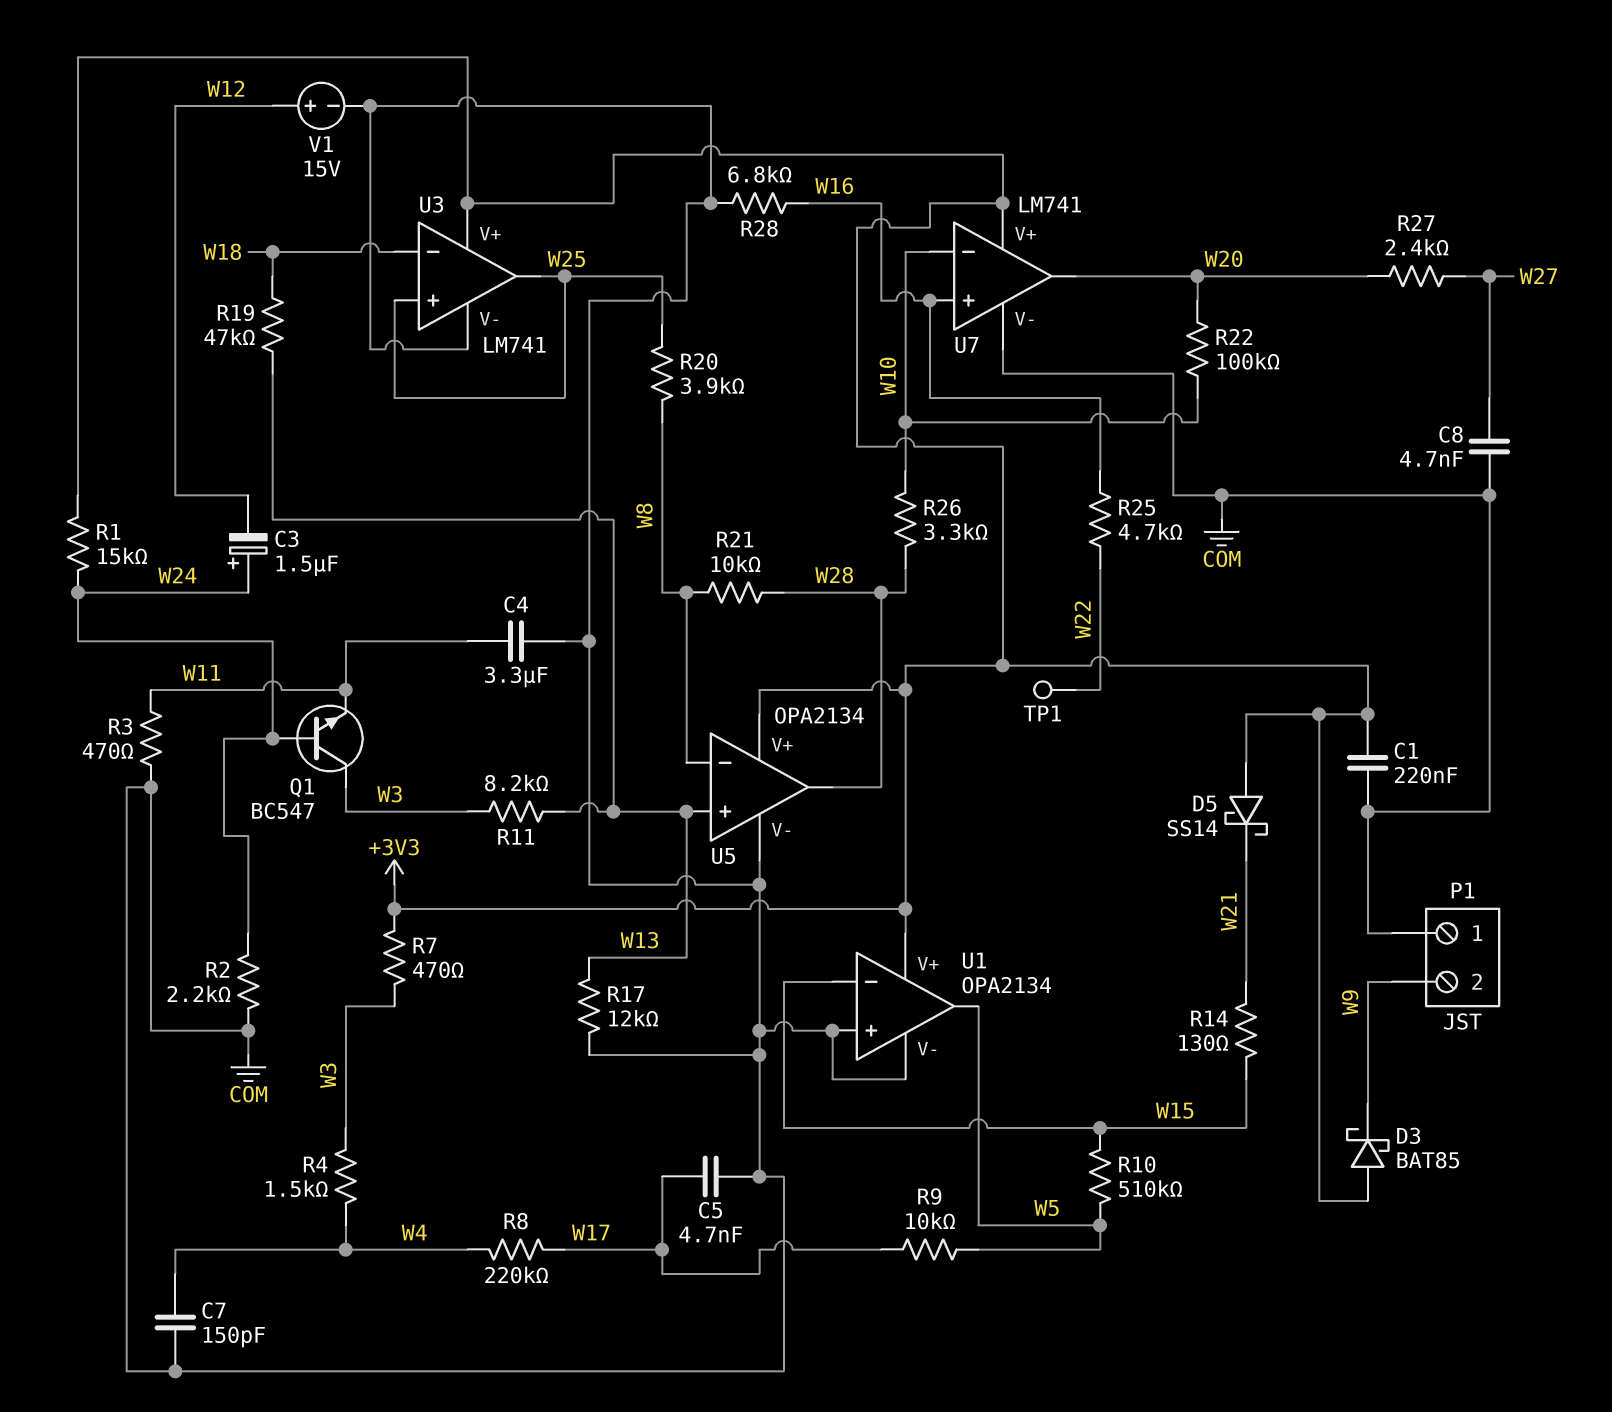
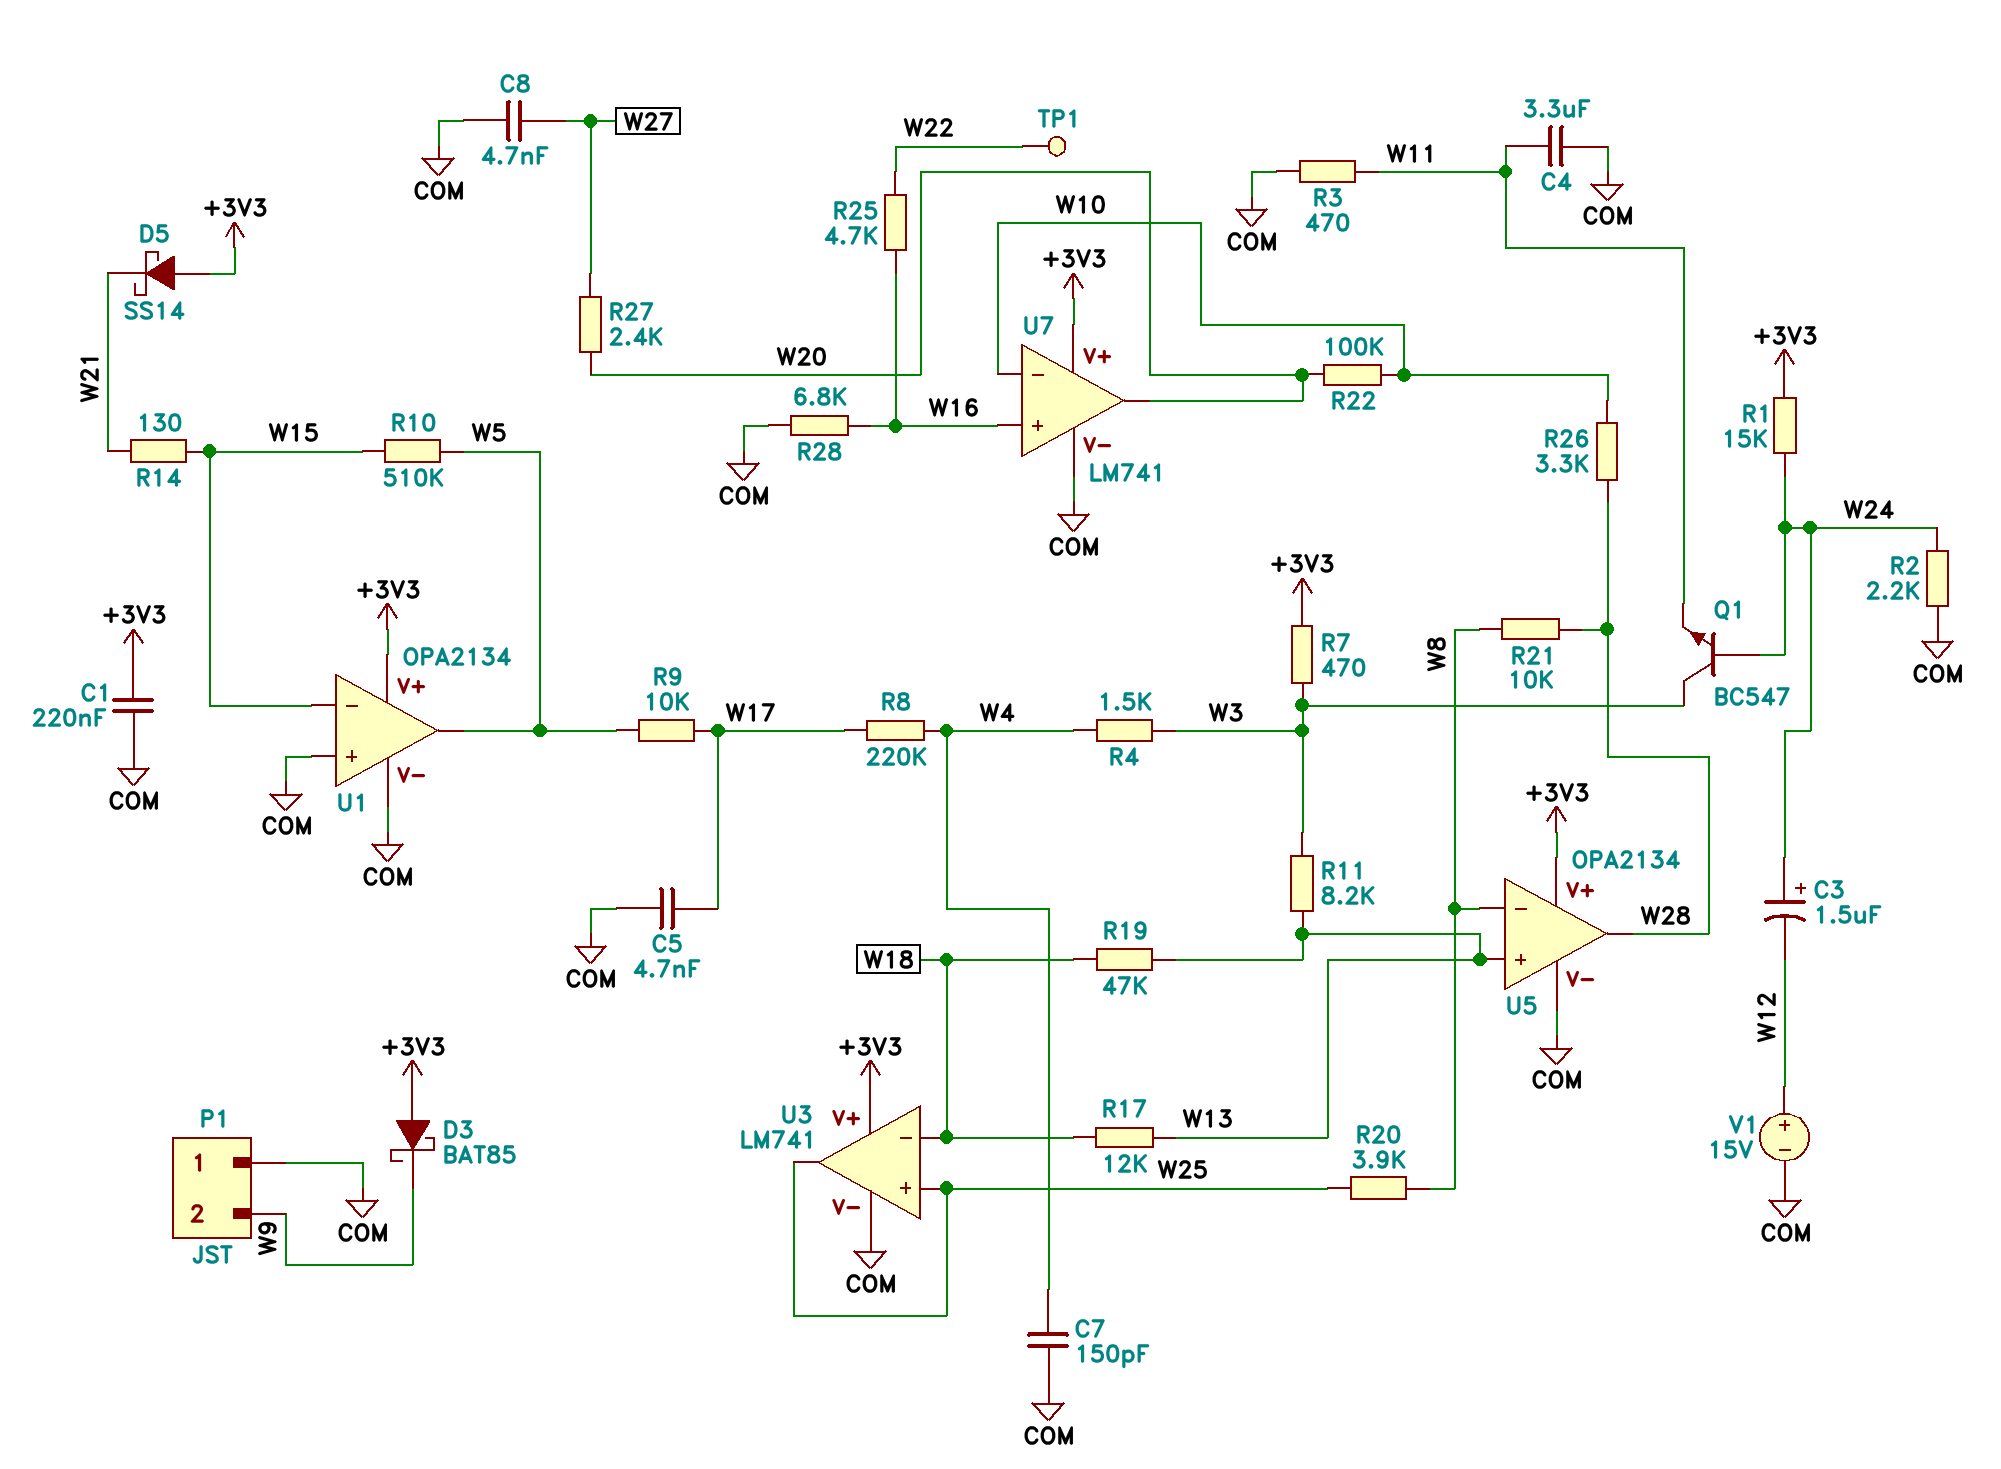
R17: 12k (COM, W13) -> 12k (W13, W18)

